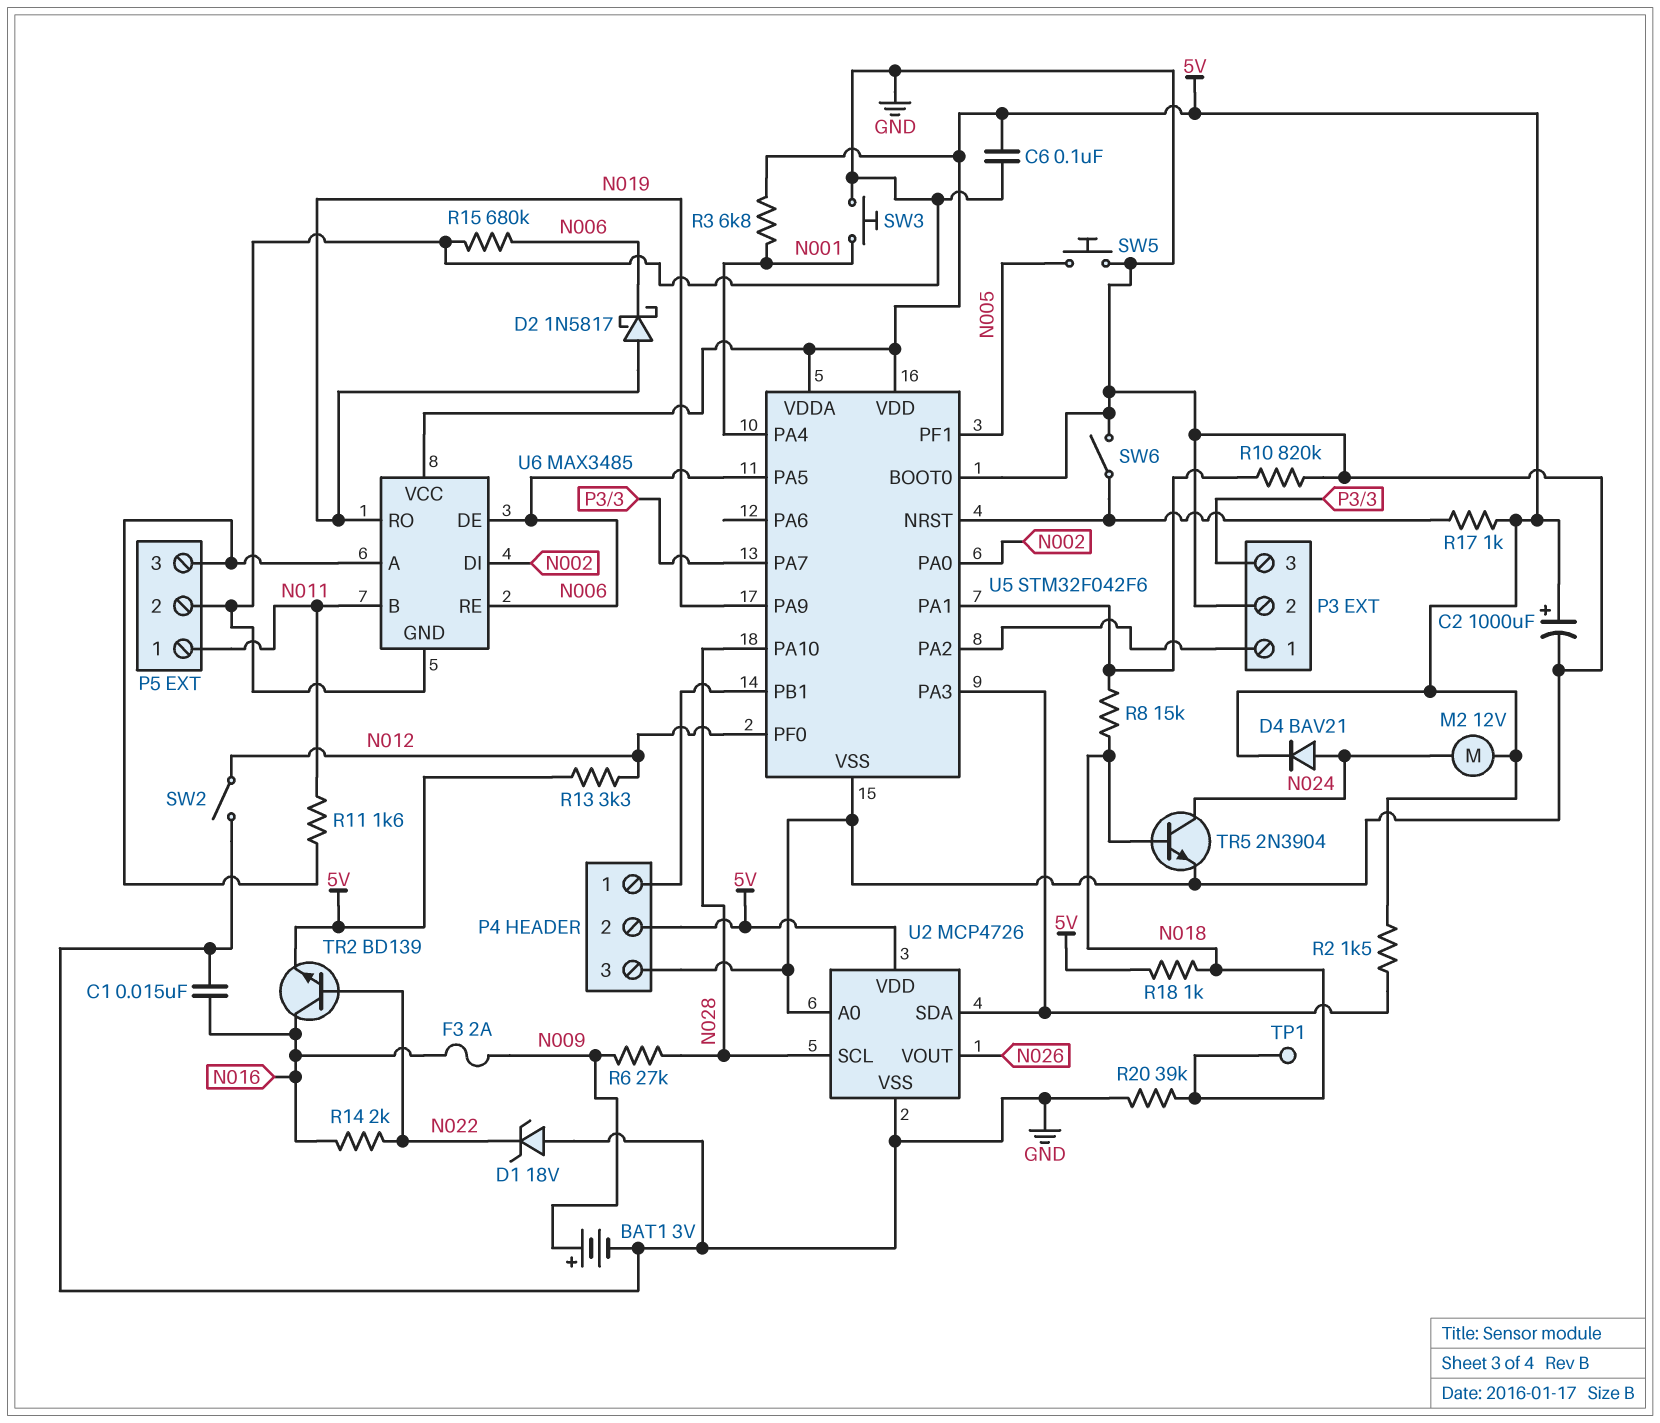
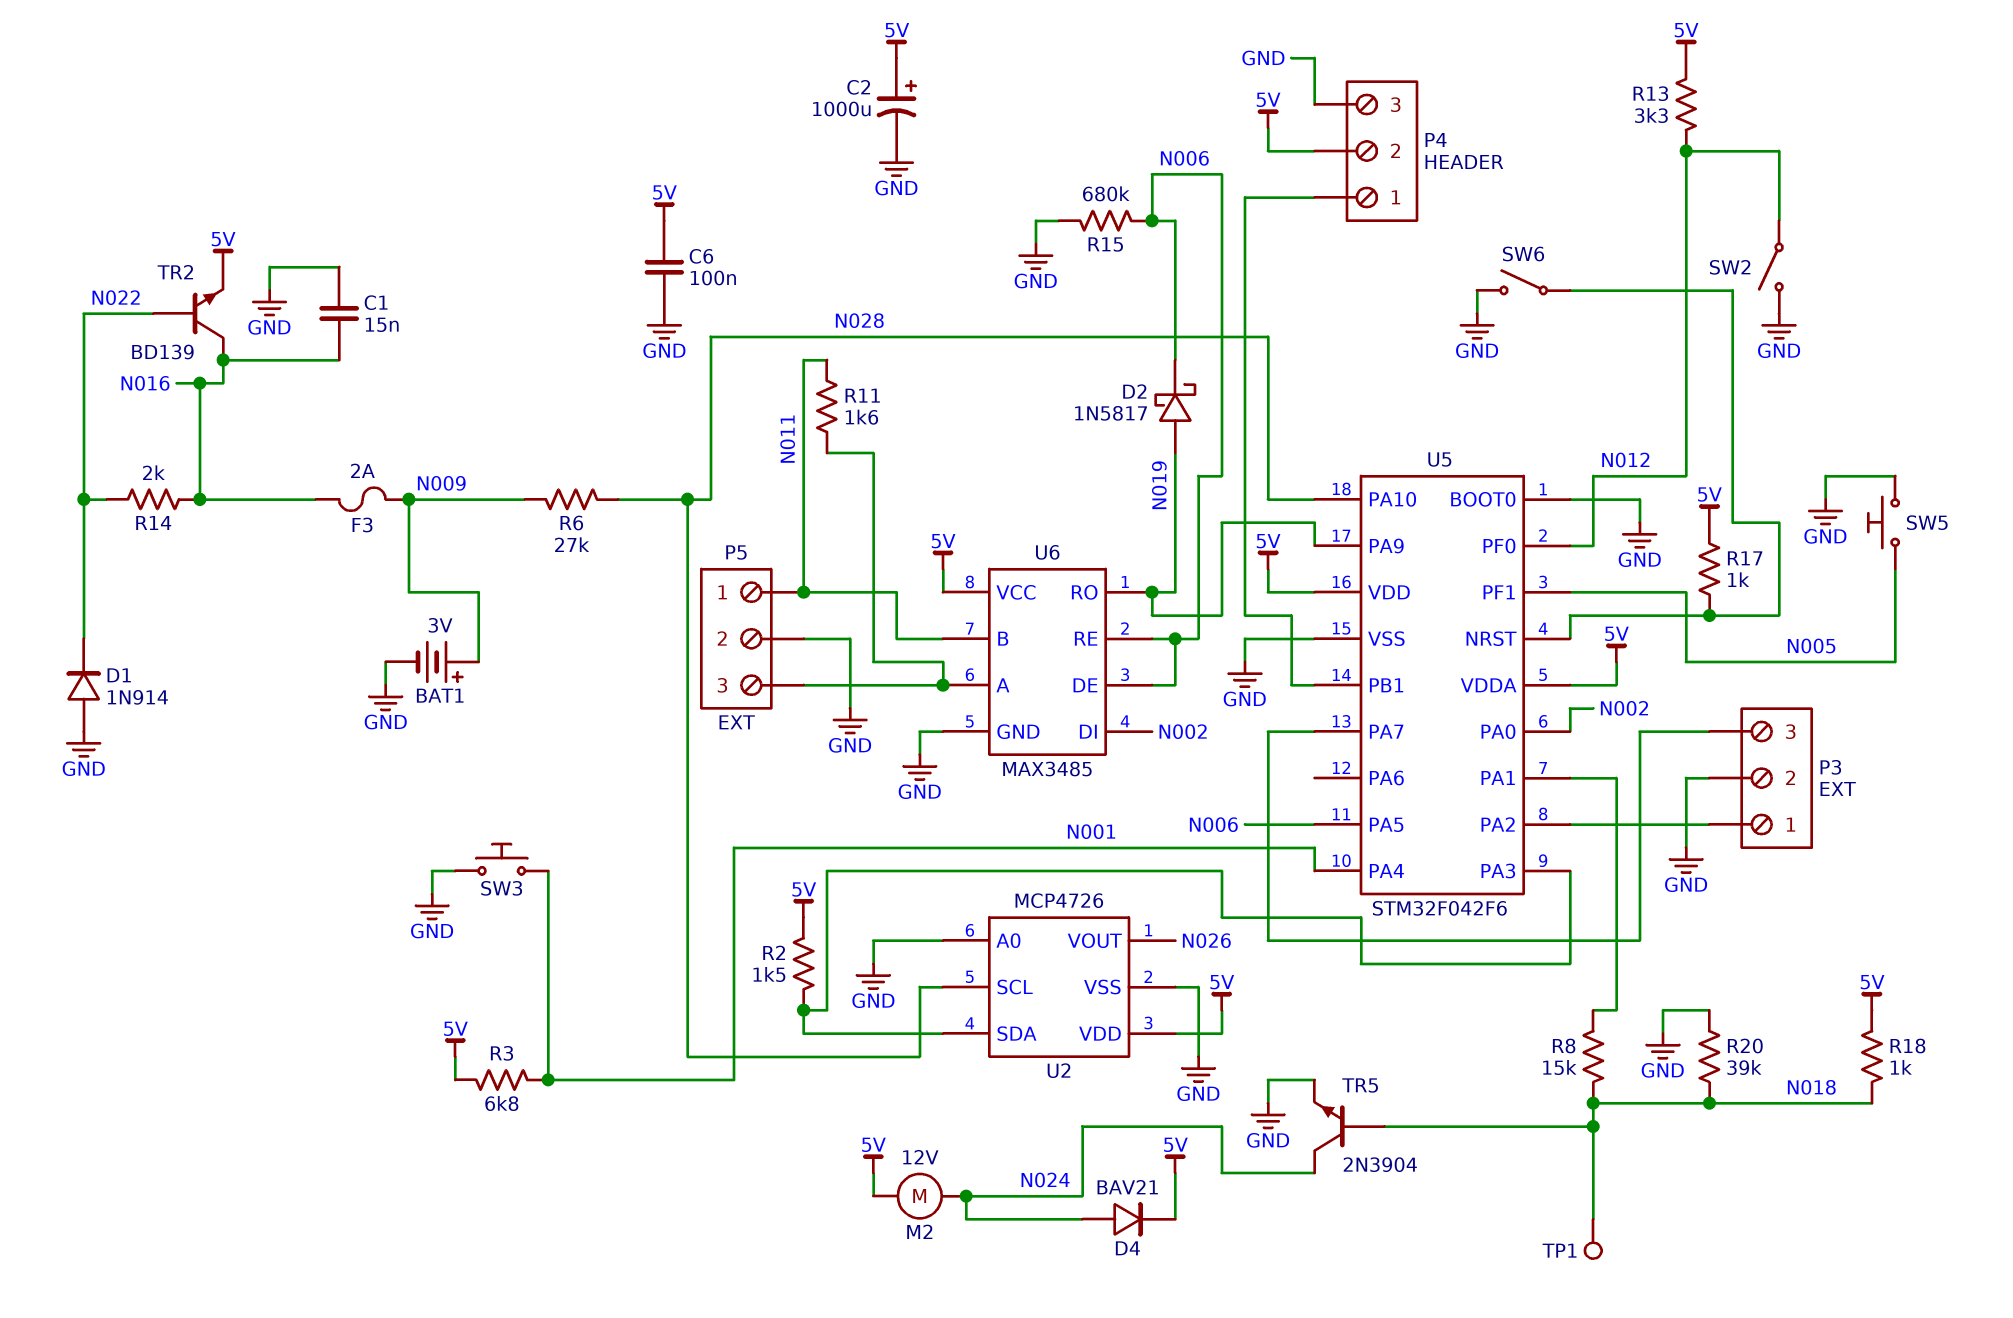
D1: zener 18V (A GND, K N022) -> diode 1N914 (A GND, K N022)
R10: 820k (GND, U5/PA1) -> none

